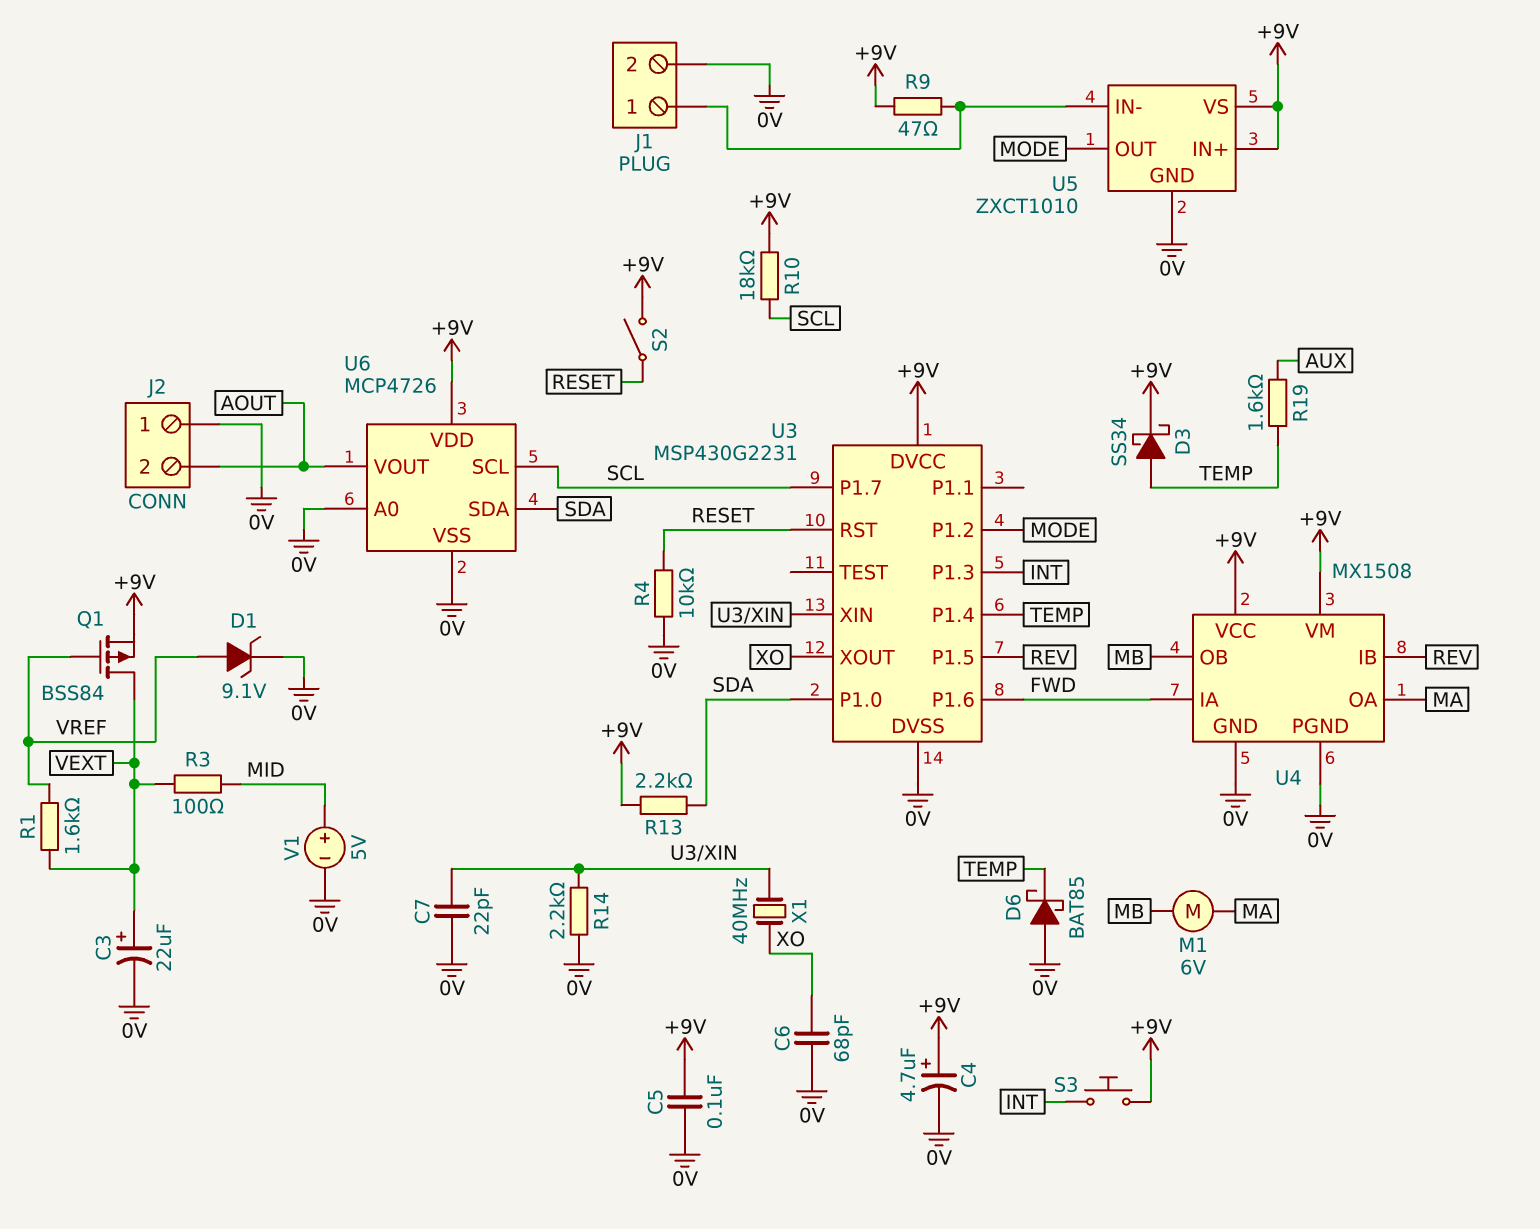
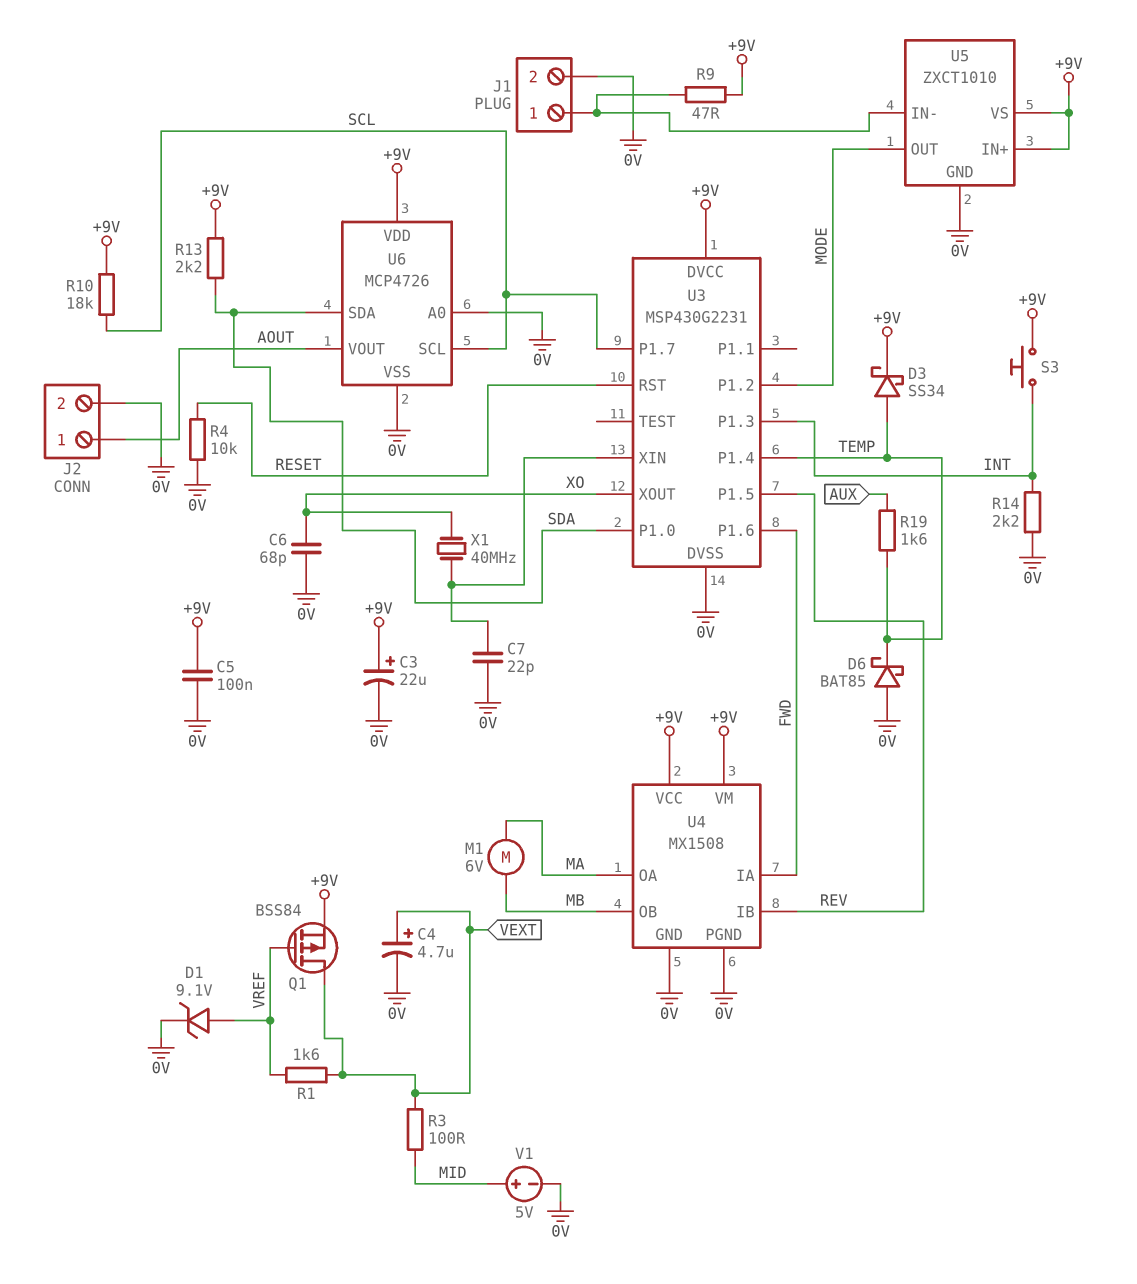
C3: 22uF (plus VEXT, minus 0V) -> 22uF (plus +9V, minus 0V)
C4: 4.7uF (plus +9V, minus 0V) -> 4.7uF (plus VEXT, minus 0V)
J2 pin 1: 0V -> AOUT
J2 pin 2: AOUT -> 0V
R14: 2.2k (0V, U3/XIN) -> 2.2k (0V, INT)
S2: switch (+9V, RESET) -> none

